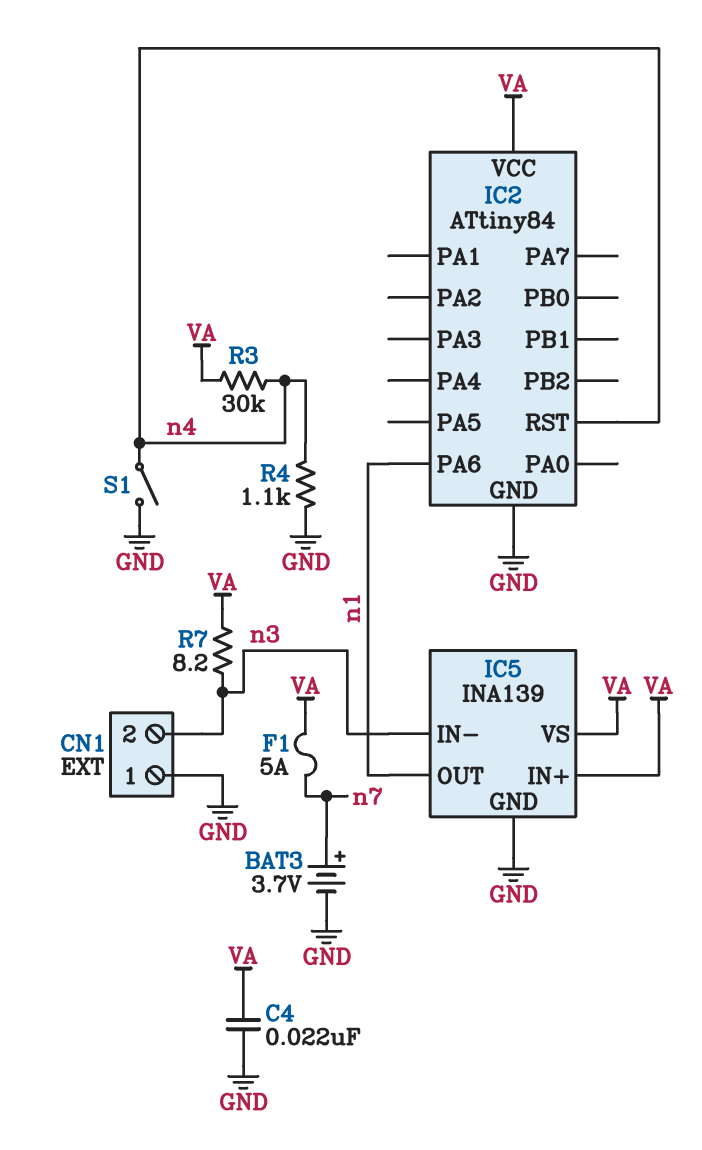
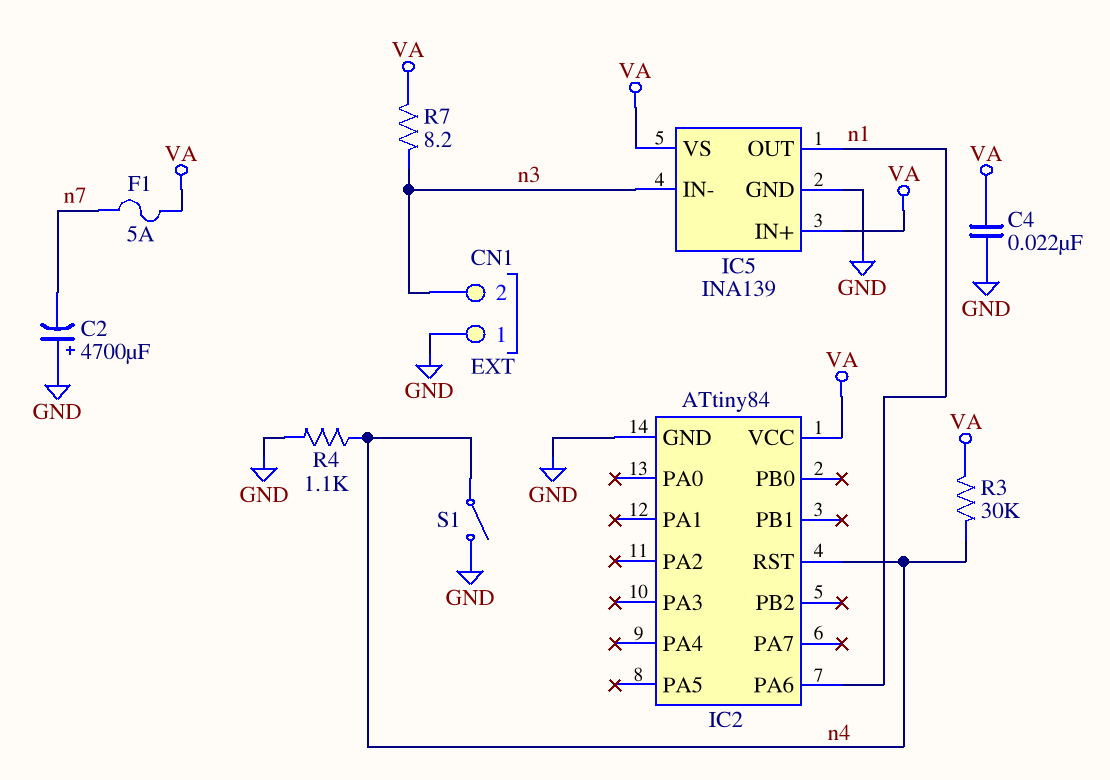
BAT3: 3.7V (plus n7, minus GND) -> none
C2: none -> 4700uF (plus GND, minus n7)

